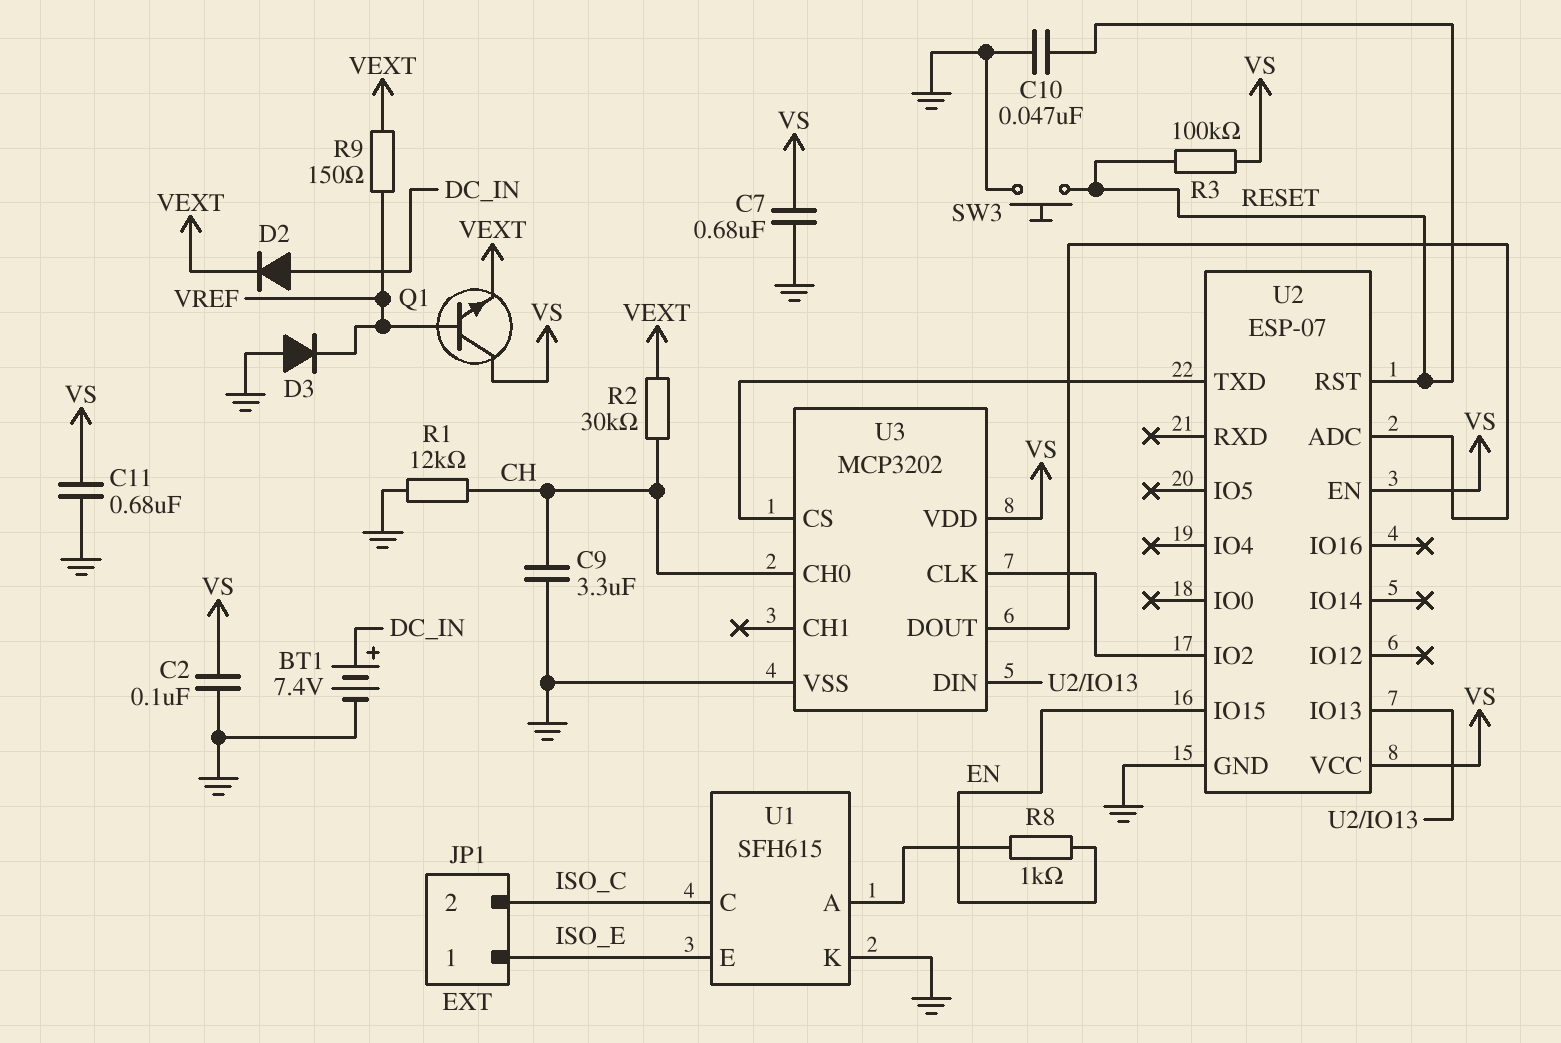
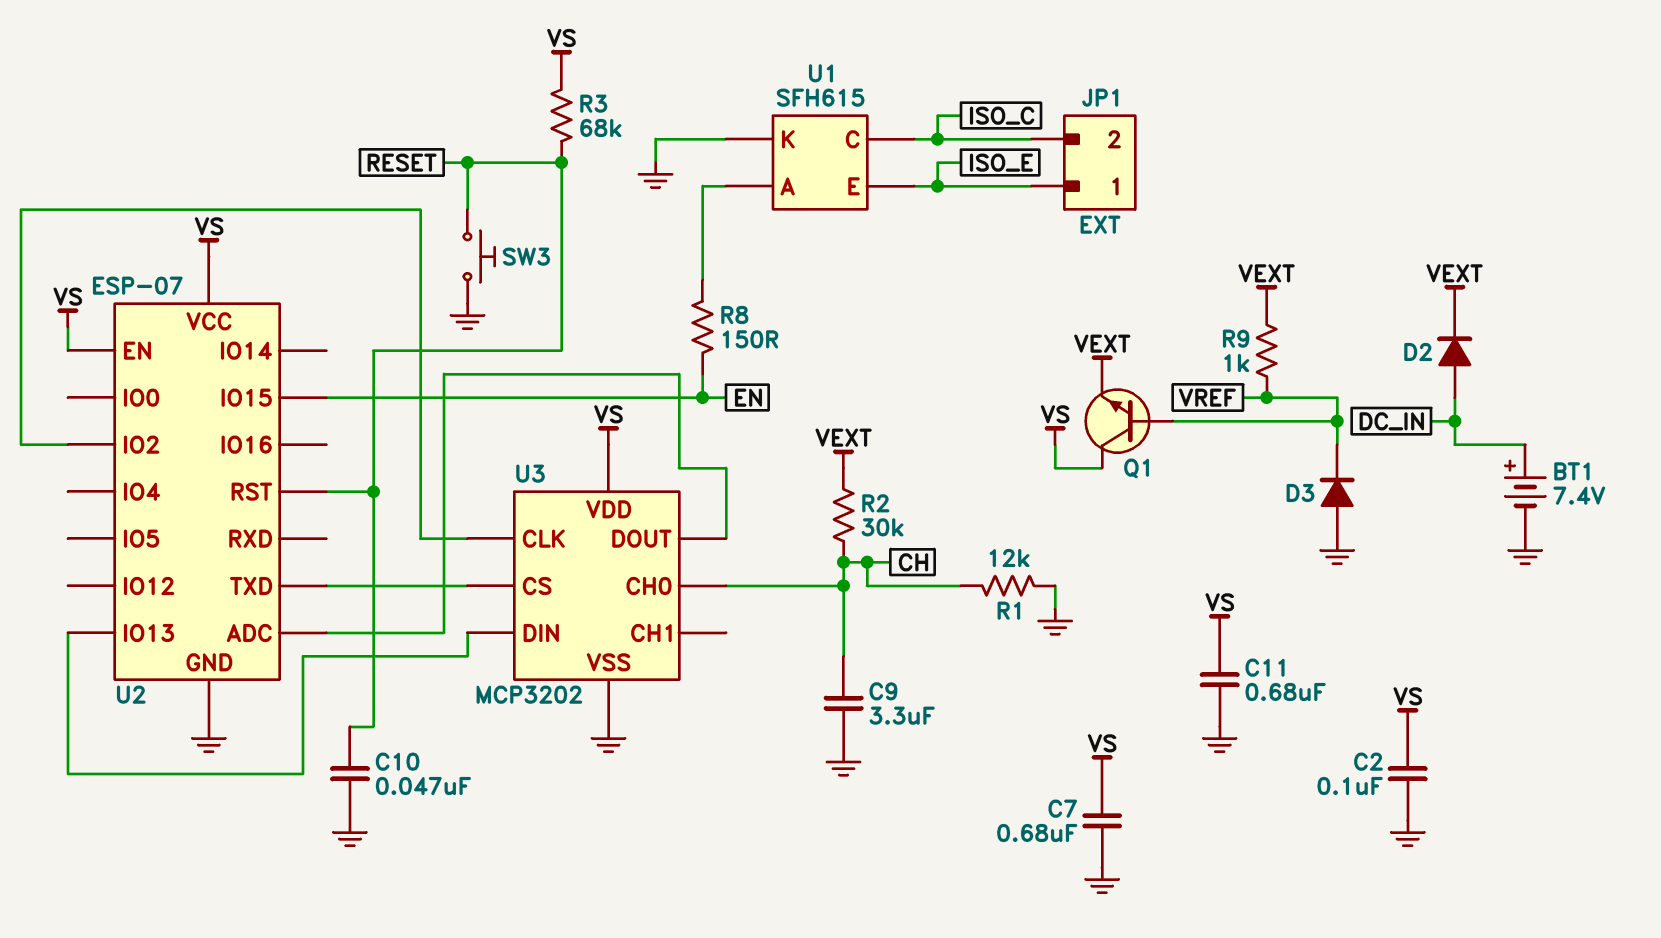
R3: 100k (RESET, VS) -> 68k (RESET, VS)
R8: 1k (EN, U1/A) -> 150 (EN, U1/A)
R9: 150 (VEXT, VREF) -> 1k (VEXT, VREF)

